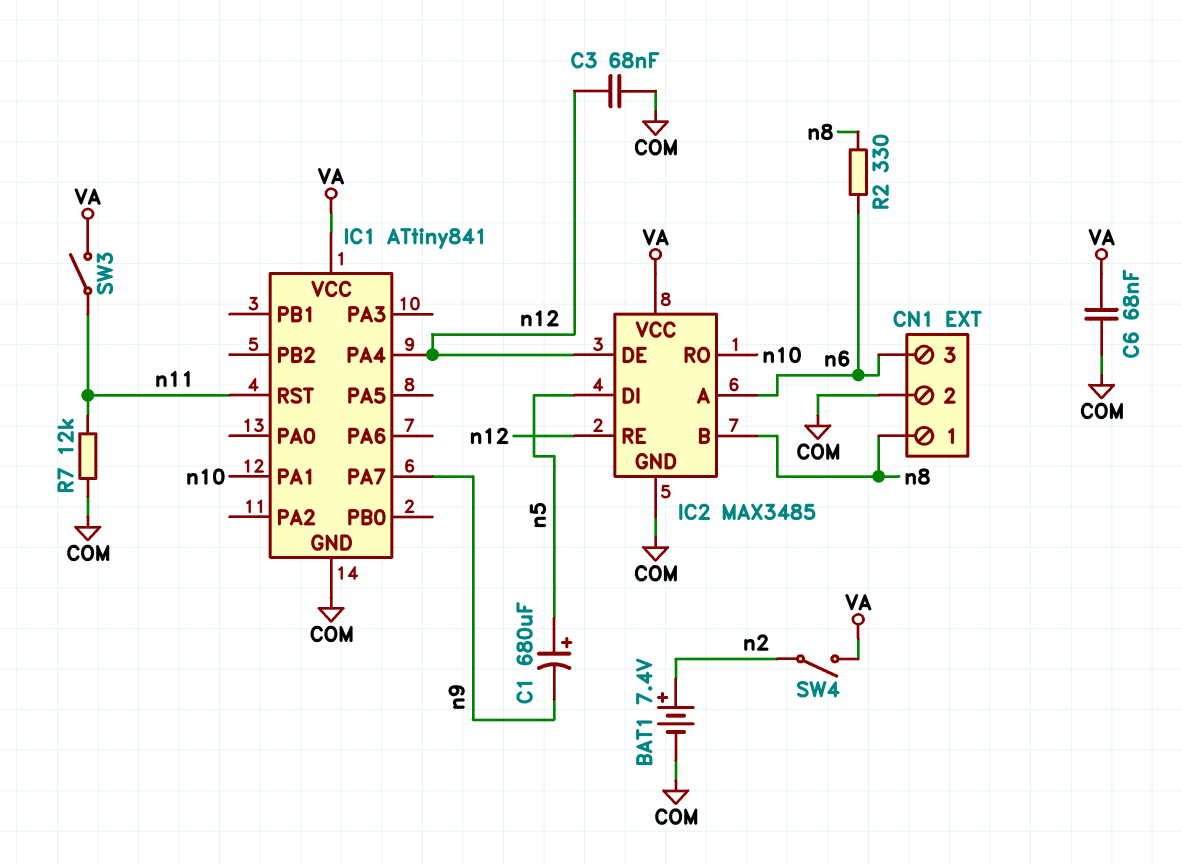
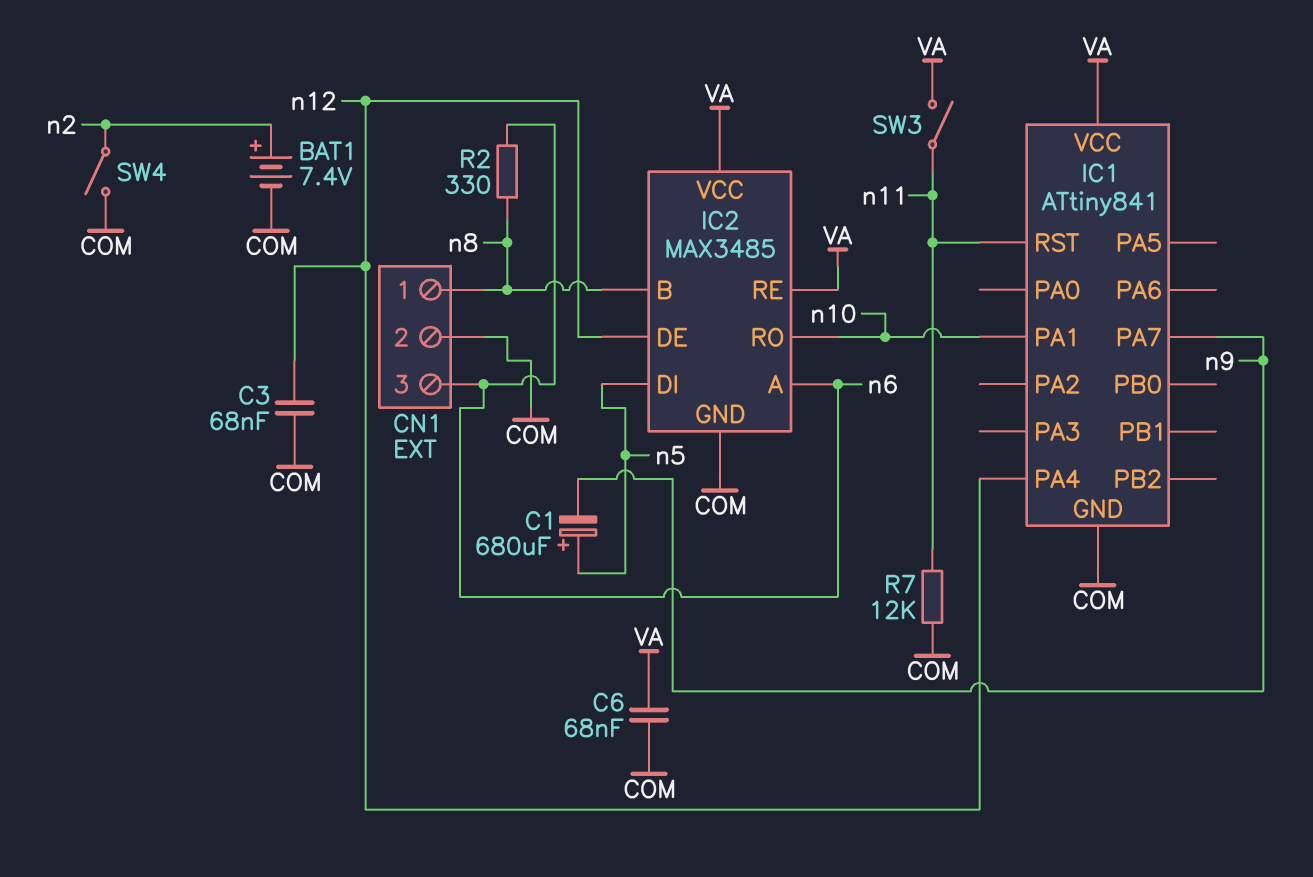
IC2 pin RE: n12 -> VA
SW4: switch (VA, n2) -> switch (COM, n2)

